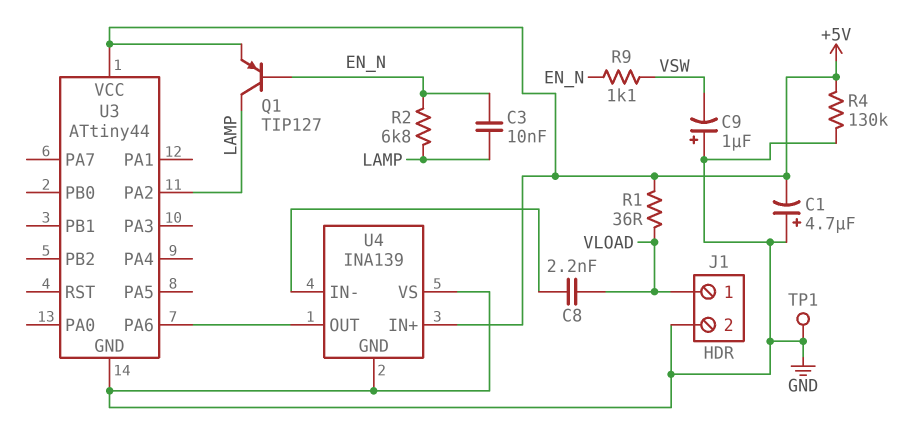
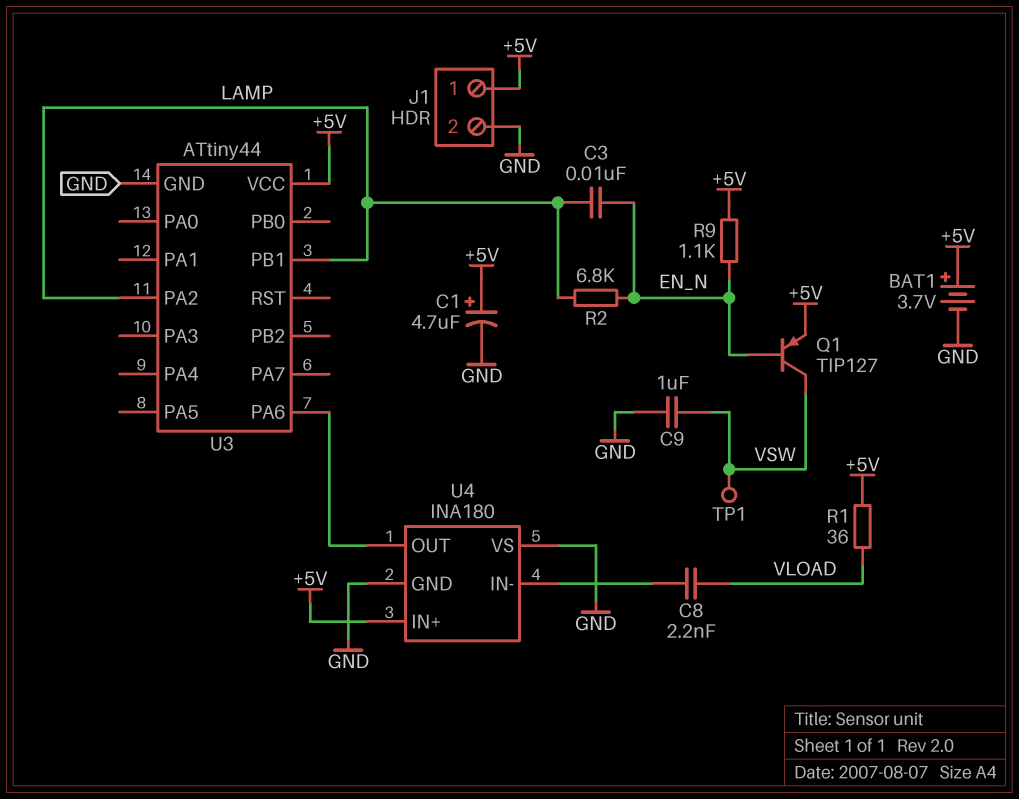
BAT1: none -> 3.7V (plus +5V, minus GND)
C1: 4.7uF (plus GND, minus +5V) -> 4.7uF (plus +5V, minus GND)
C9: 1uF (plus GND, minus VSW) -> 1uF (GND, VSW)
J1 pin 1: VLOAD -> +5V
Q1: PNP TIP127 (B EN_N, C LAMP, E +5V) -> PNP TIP127 (B EN_N, C VSW, E +5V)
R4: 130k (+5V, GND) -> none
R9: 1.1k (EN_N, VSW) -> 1.1k (+5V, EN_N)
TP1: test point (GND) -> test point (VSW)
U3 pin PB1: none -> LAMP
U4: INA139 -> INA180

